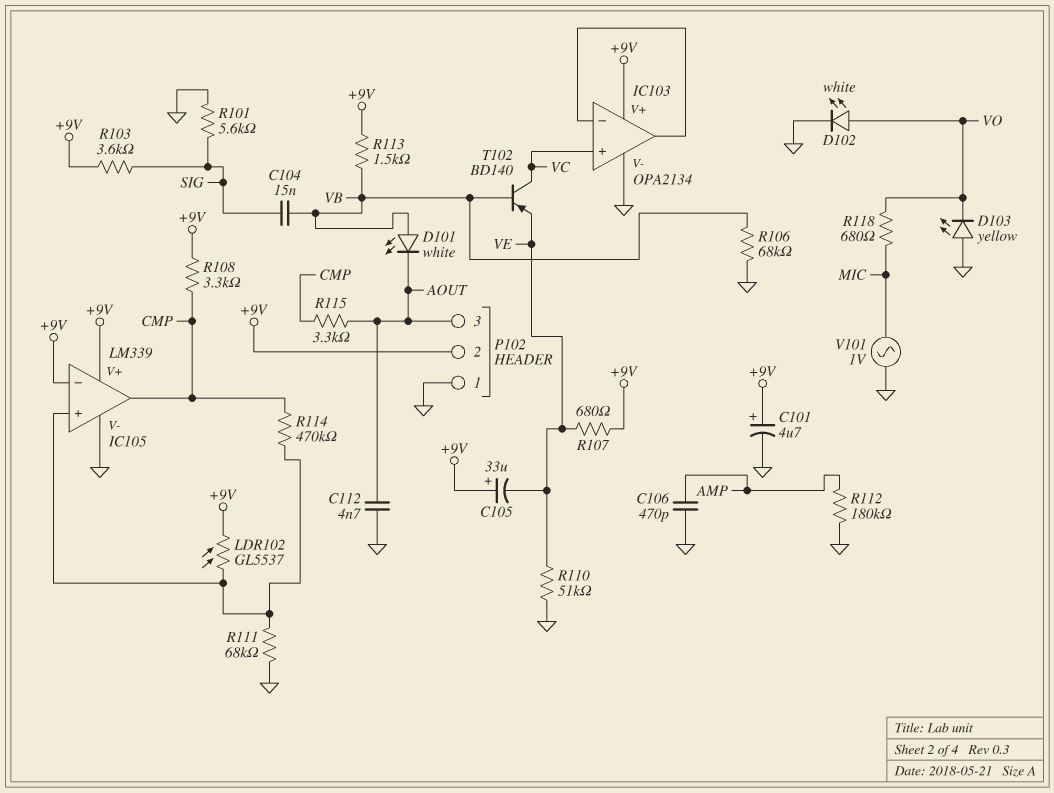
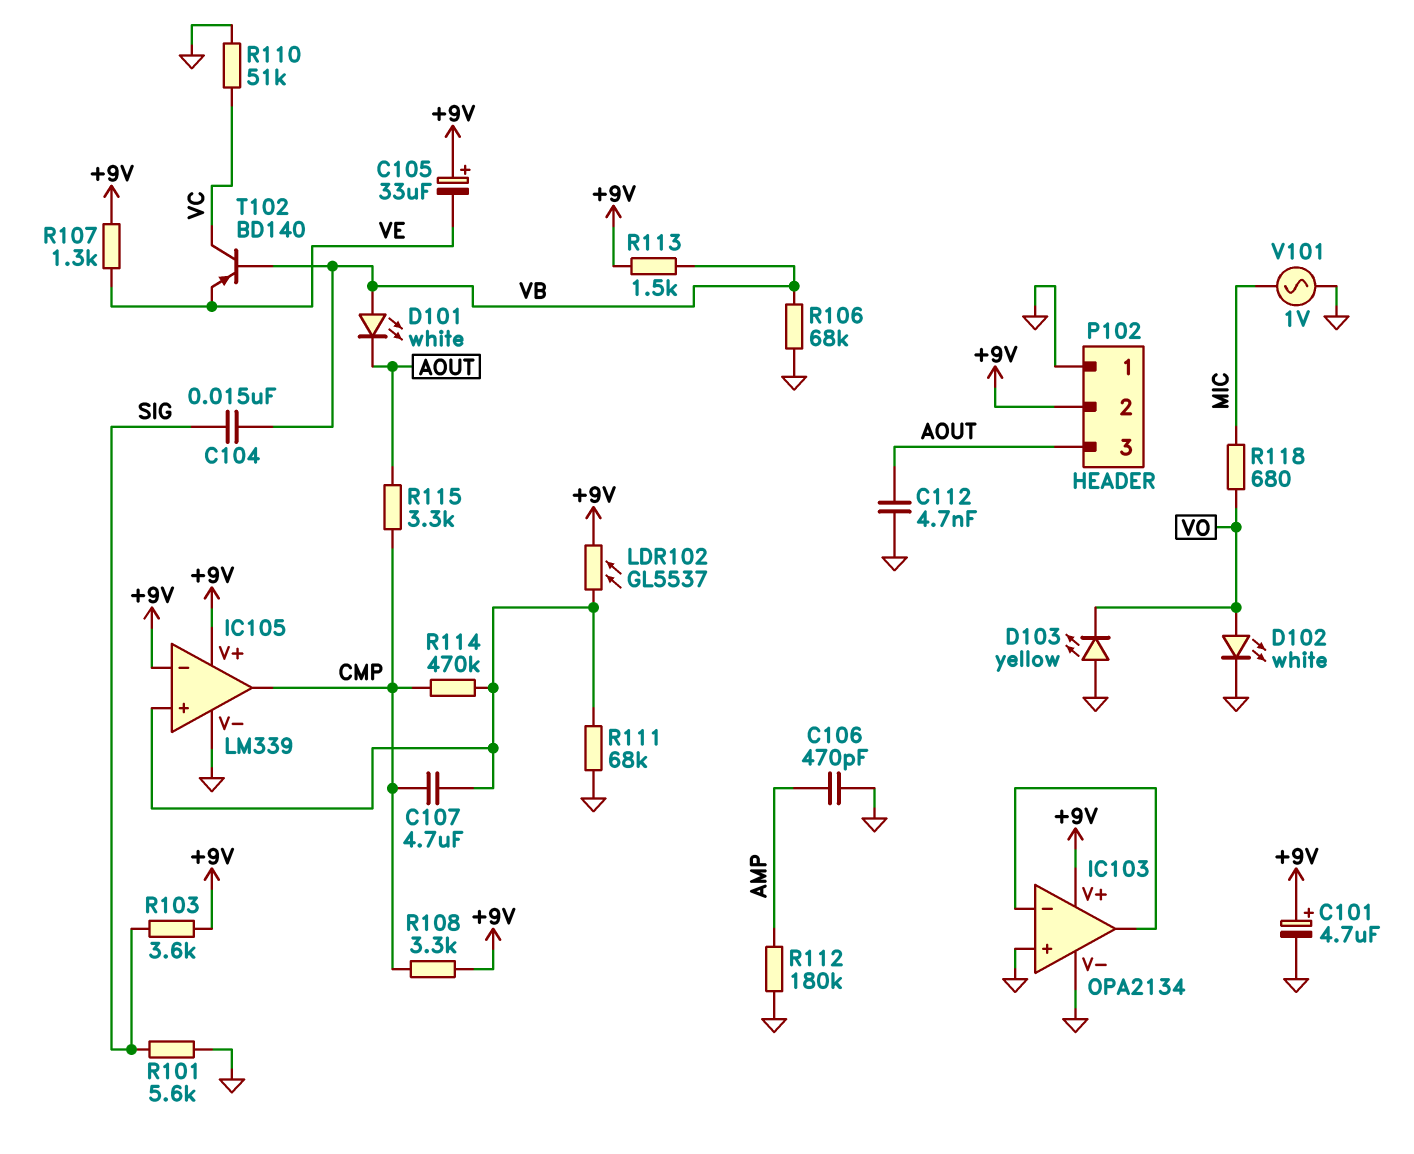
C107: none -> 4.7uF (CMP, IC105/in+)
IC103 pin in+: VC -> GND
R107: 680 (+9V, VE) -> 1.3k (+9V, VE)
R110: 51k (GND, VE) -> 51k (GND, VC)

